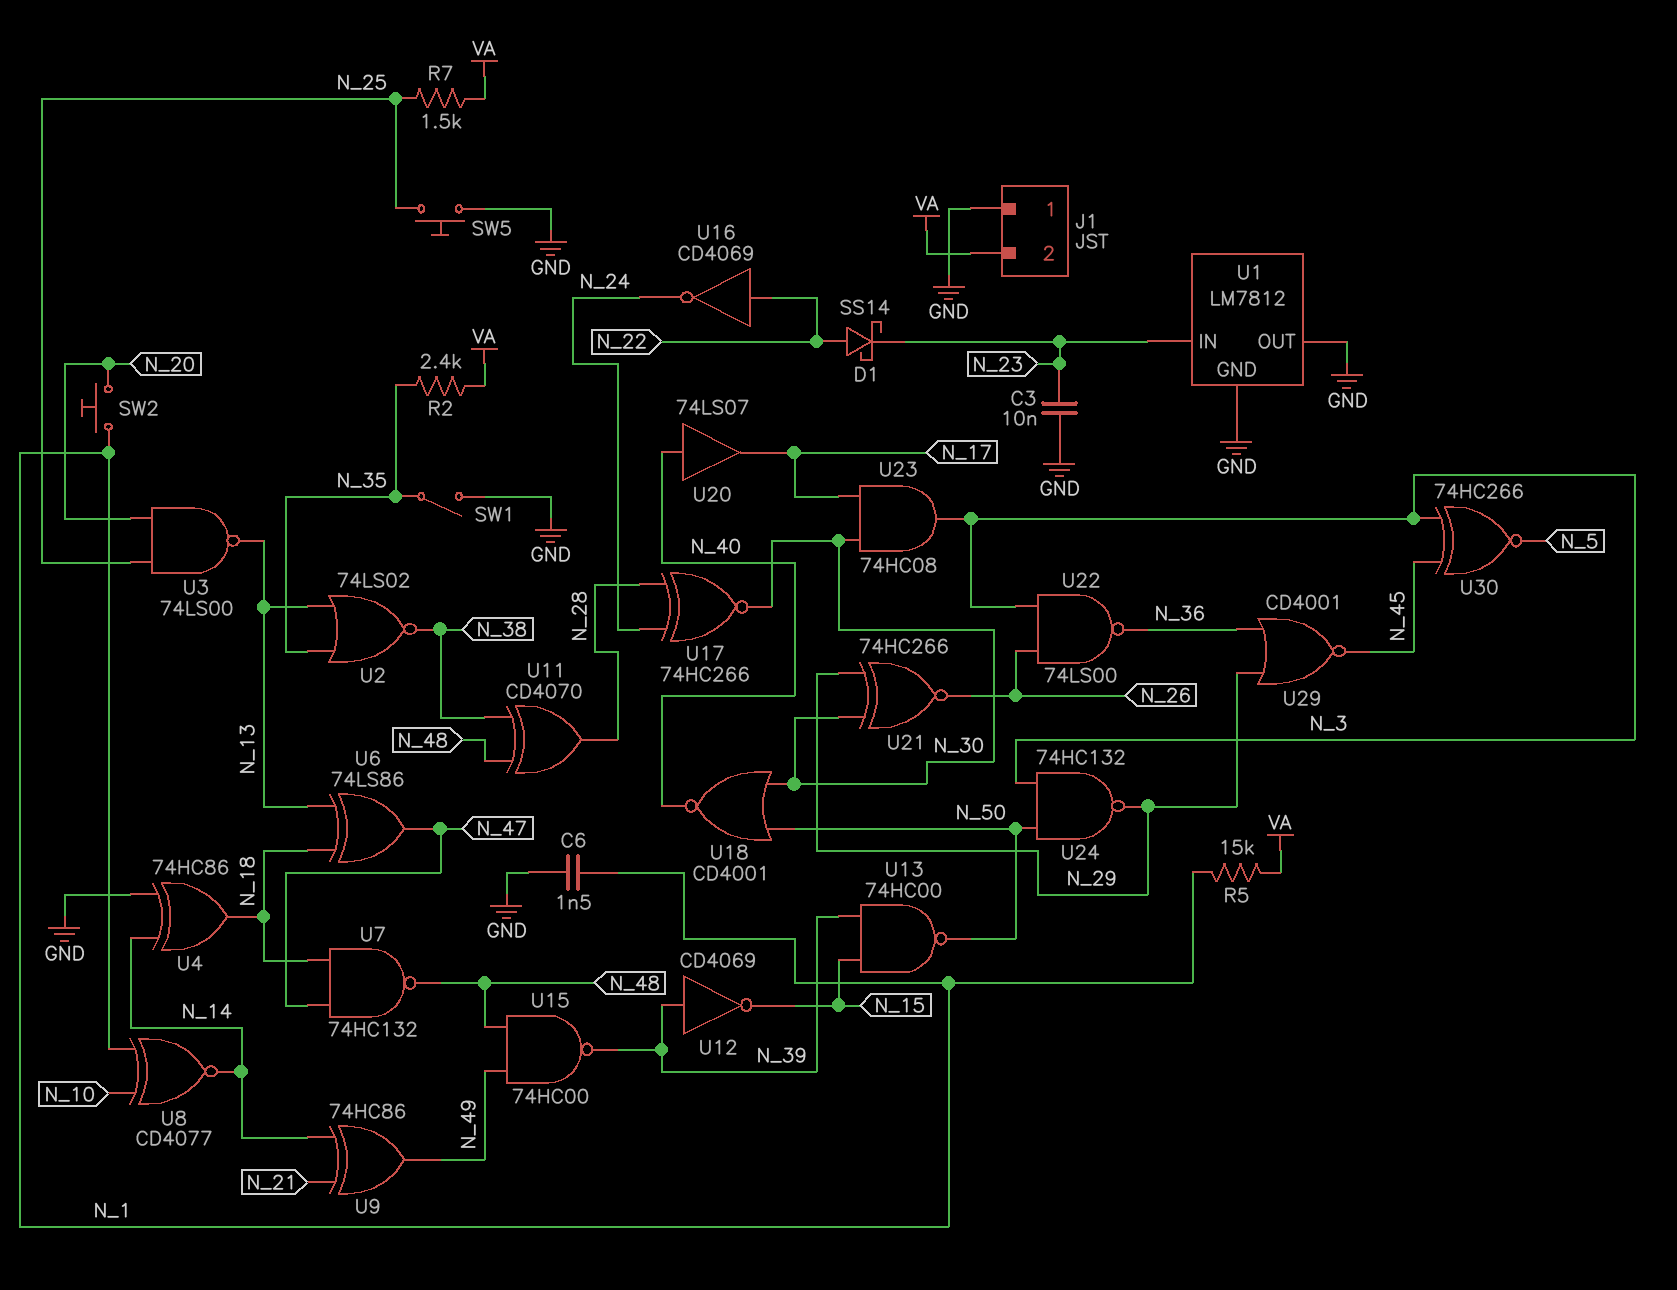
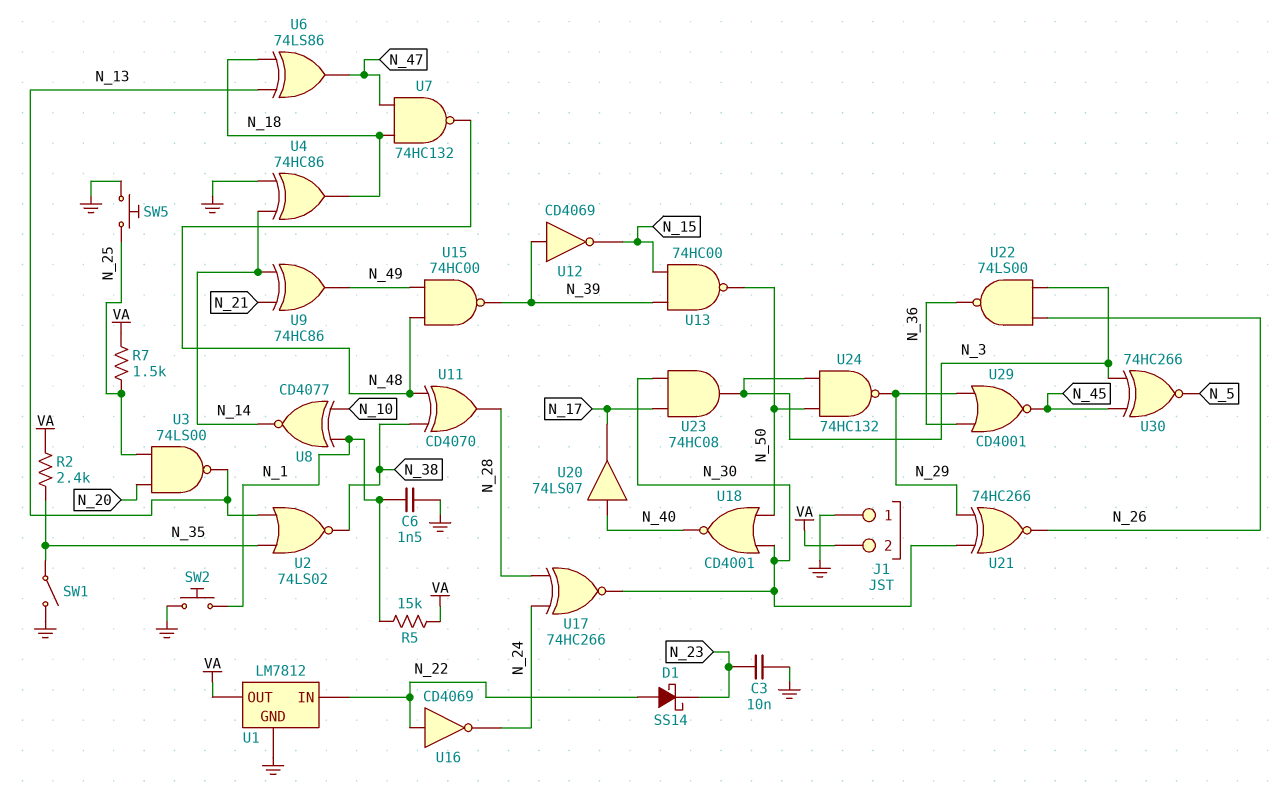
SW2: button (N_1, N_20) -> button (GND, N_1)
U1 pin IN: N_23 -> N_22
U1 pin OUT: GND -> VA

